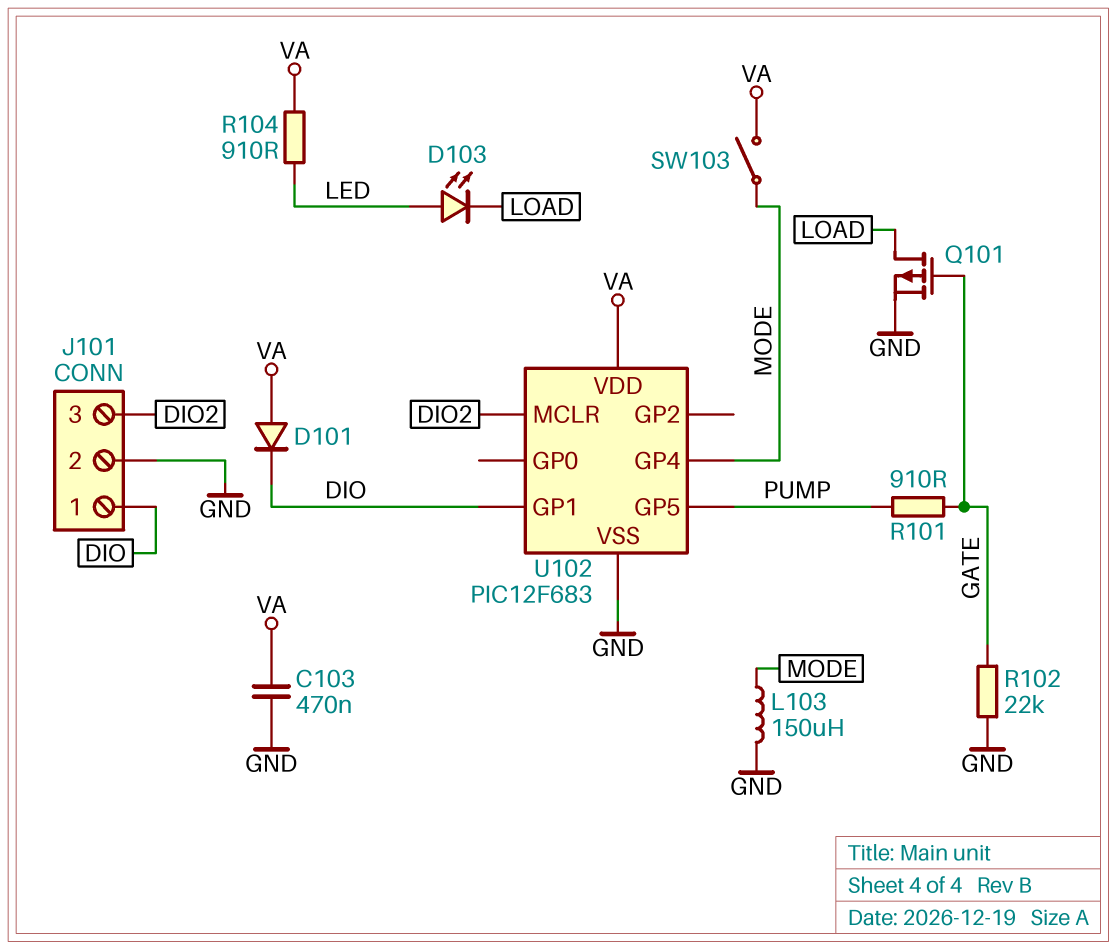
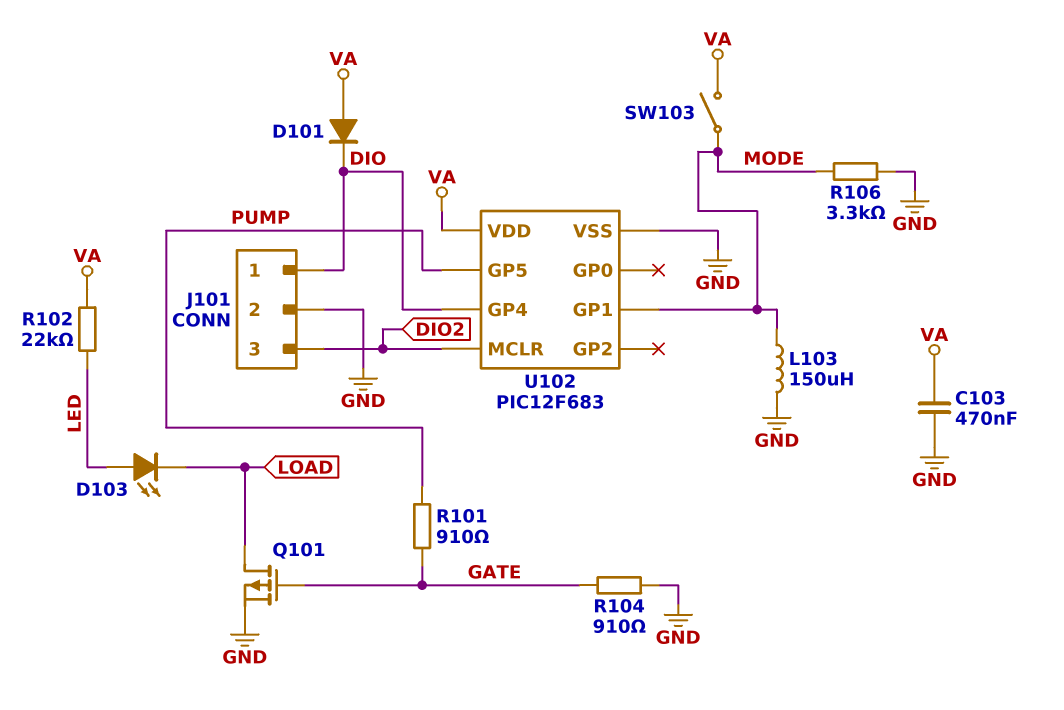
R102: 22k (GATE, GND) -> 22k (LED, VA)
R104: 910 (LED, VA) -> 910 (GATE, GND)
R106: none -> 3.3k (GND, MODE)
U102 pin GP1: DIO -> MODE
U102 pin GP4: MODE -> DIO

